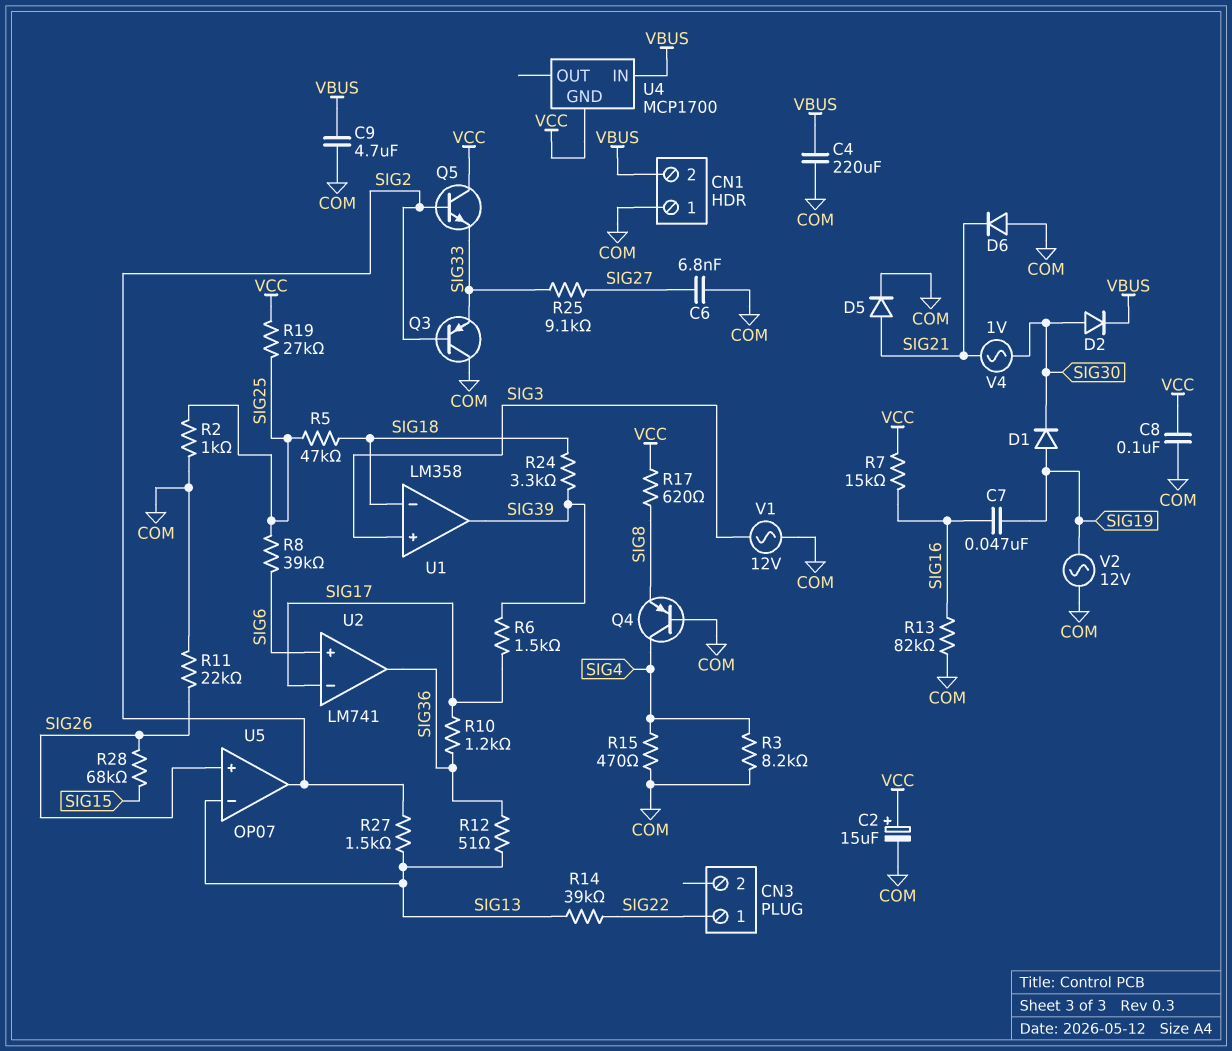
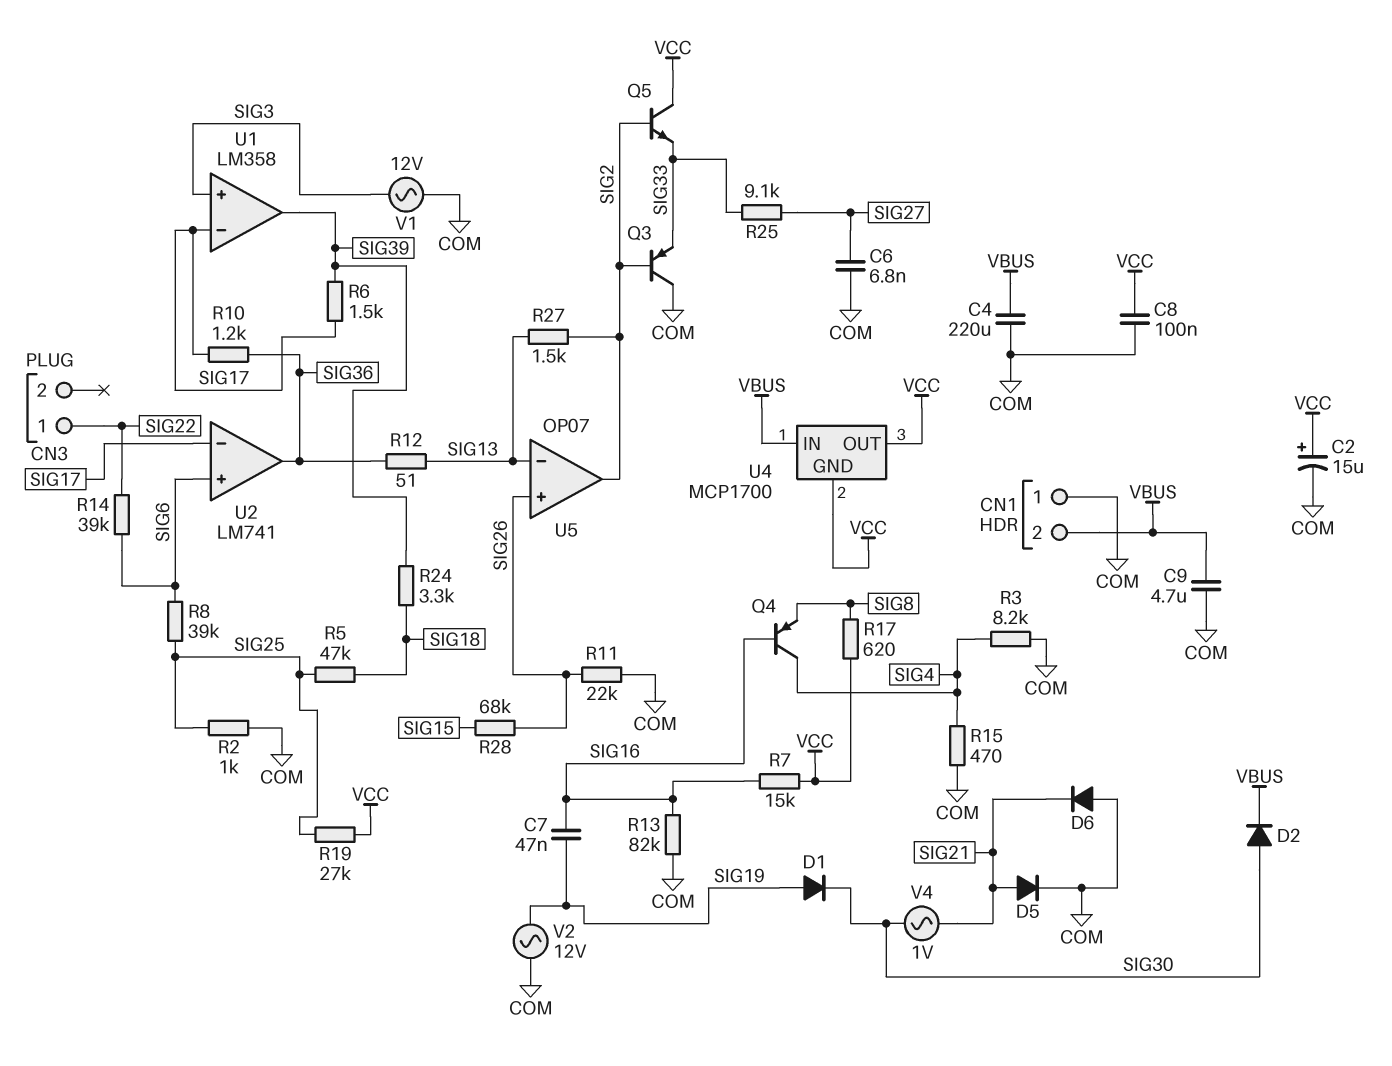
Q4: PNP (B COM, C SIG4, E SIG8) -> PNP (B SIG16, C SIG4, E SIG8)
R14: 39k (SIG13, SIG22) -> 39k (SIG6, SIG22)
U1 pin in-: SIG18 -> SIG17
U4 pin OUT: none -> VCC

